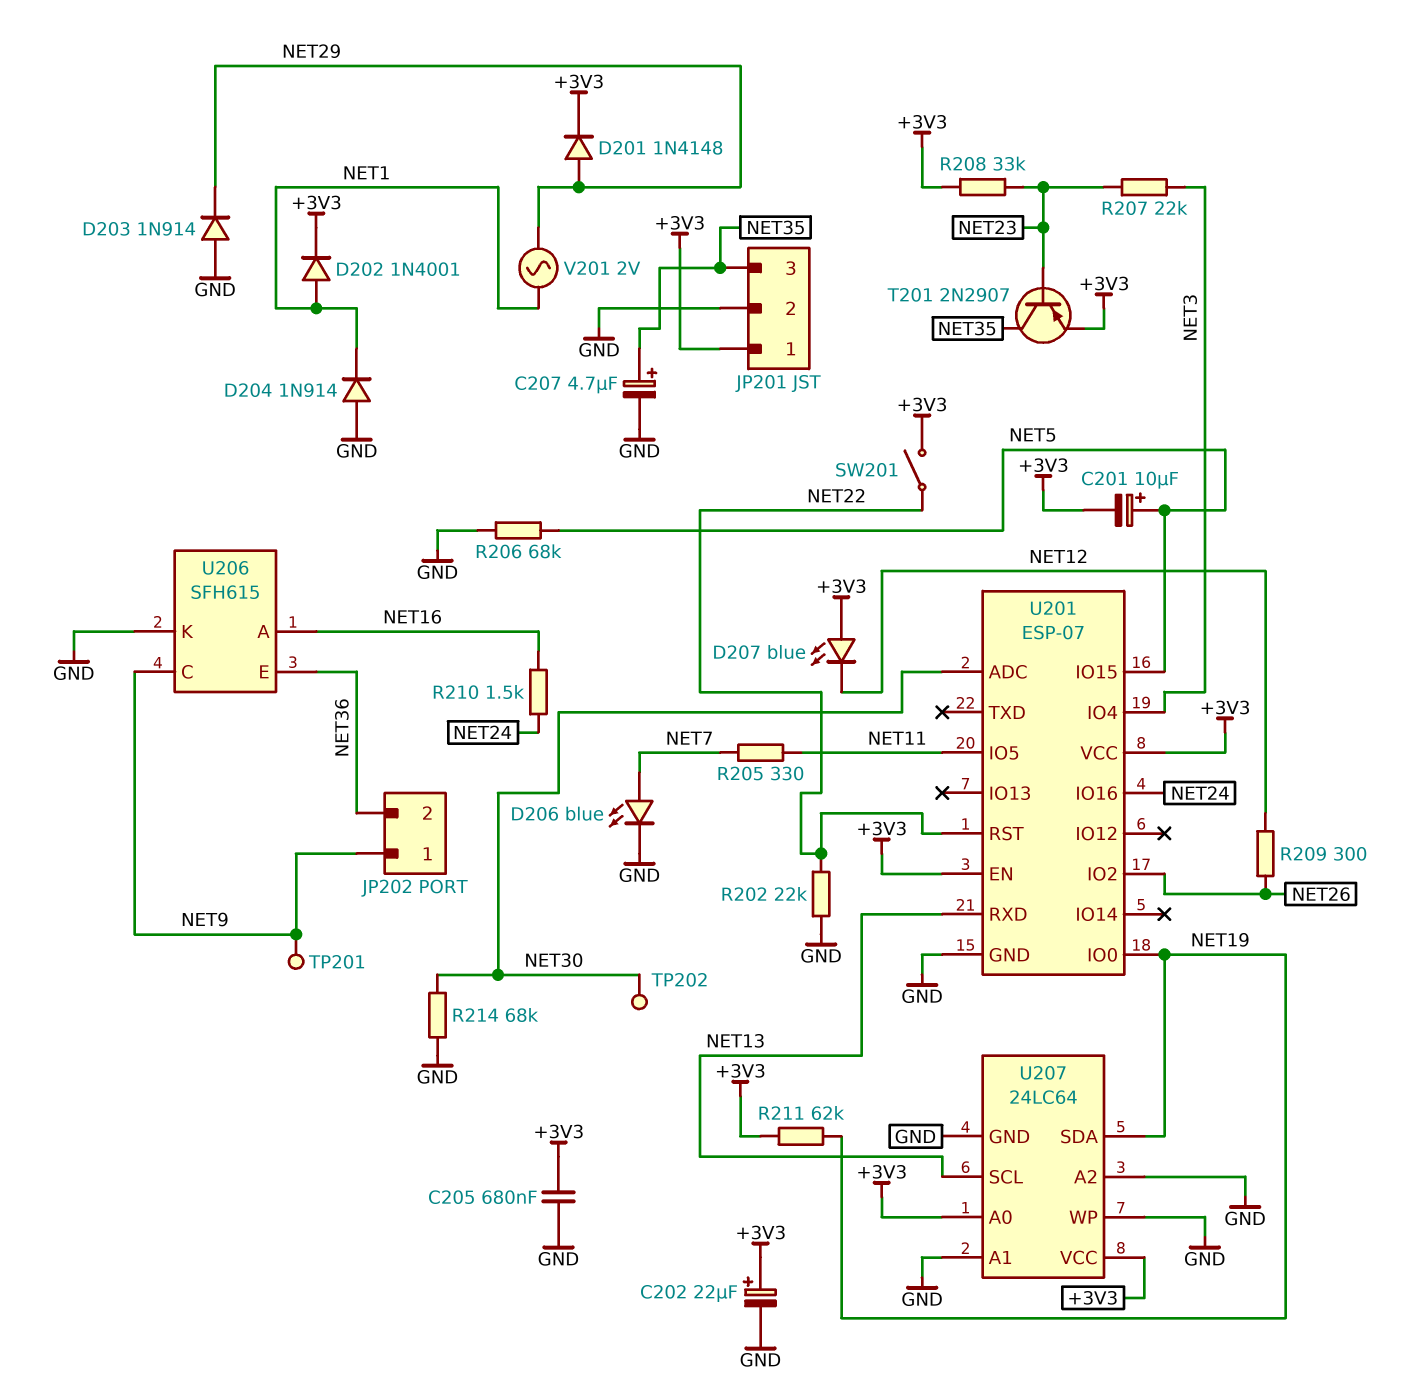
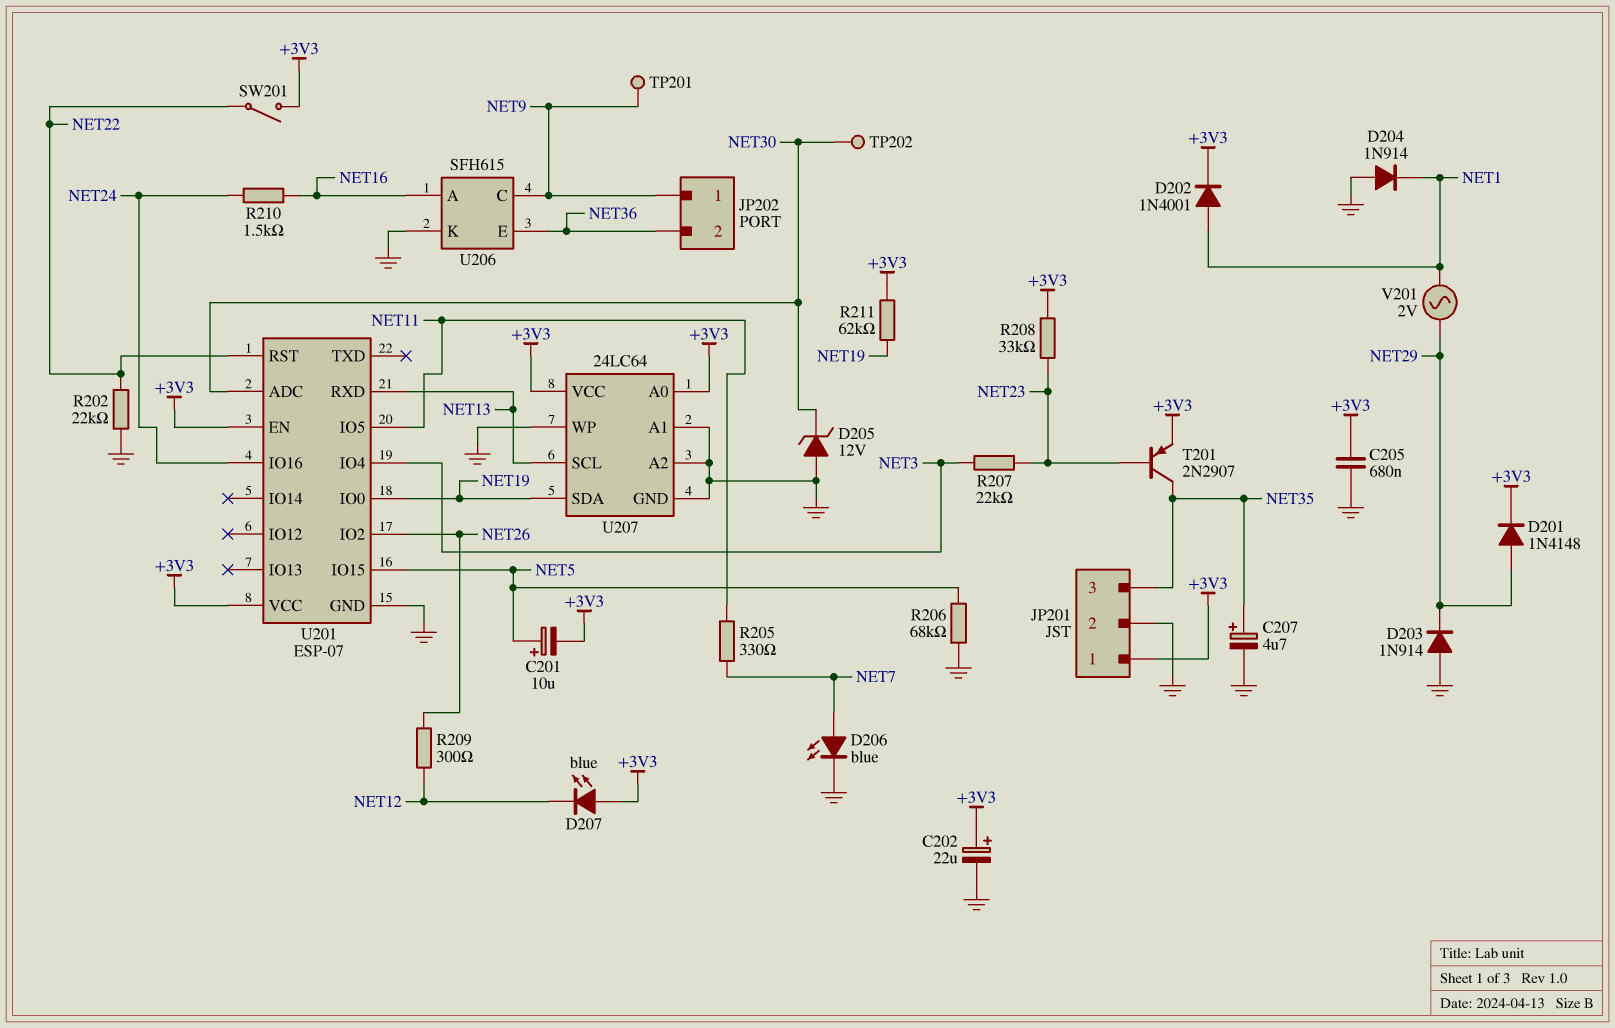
D205: none -> zener 12V (A GND, K NET30)
R214: 68k (GND, NET30) -> none

